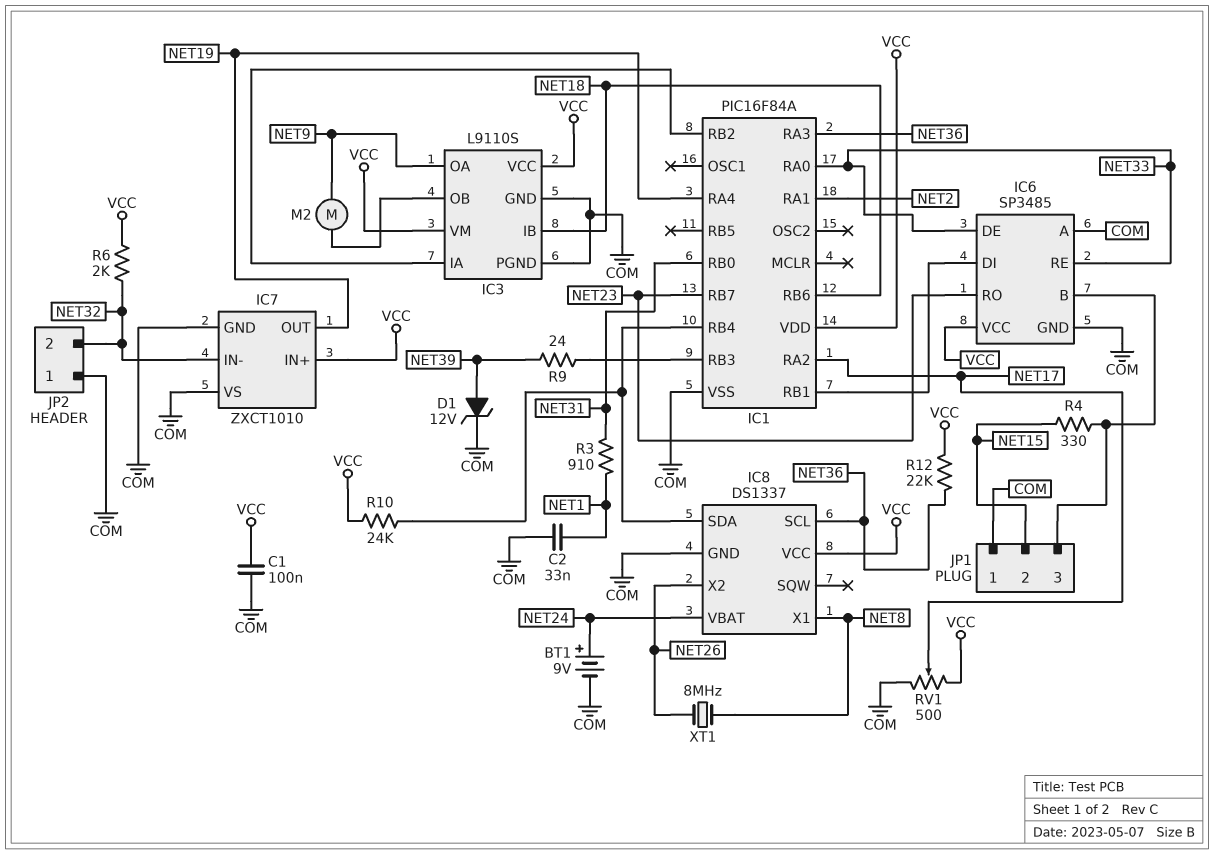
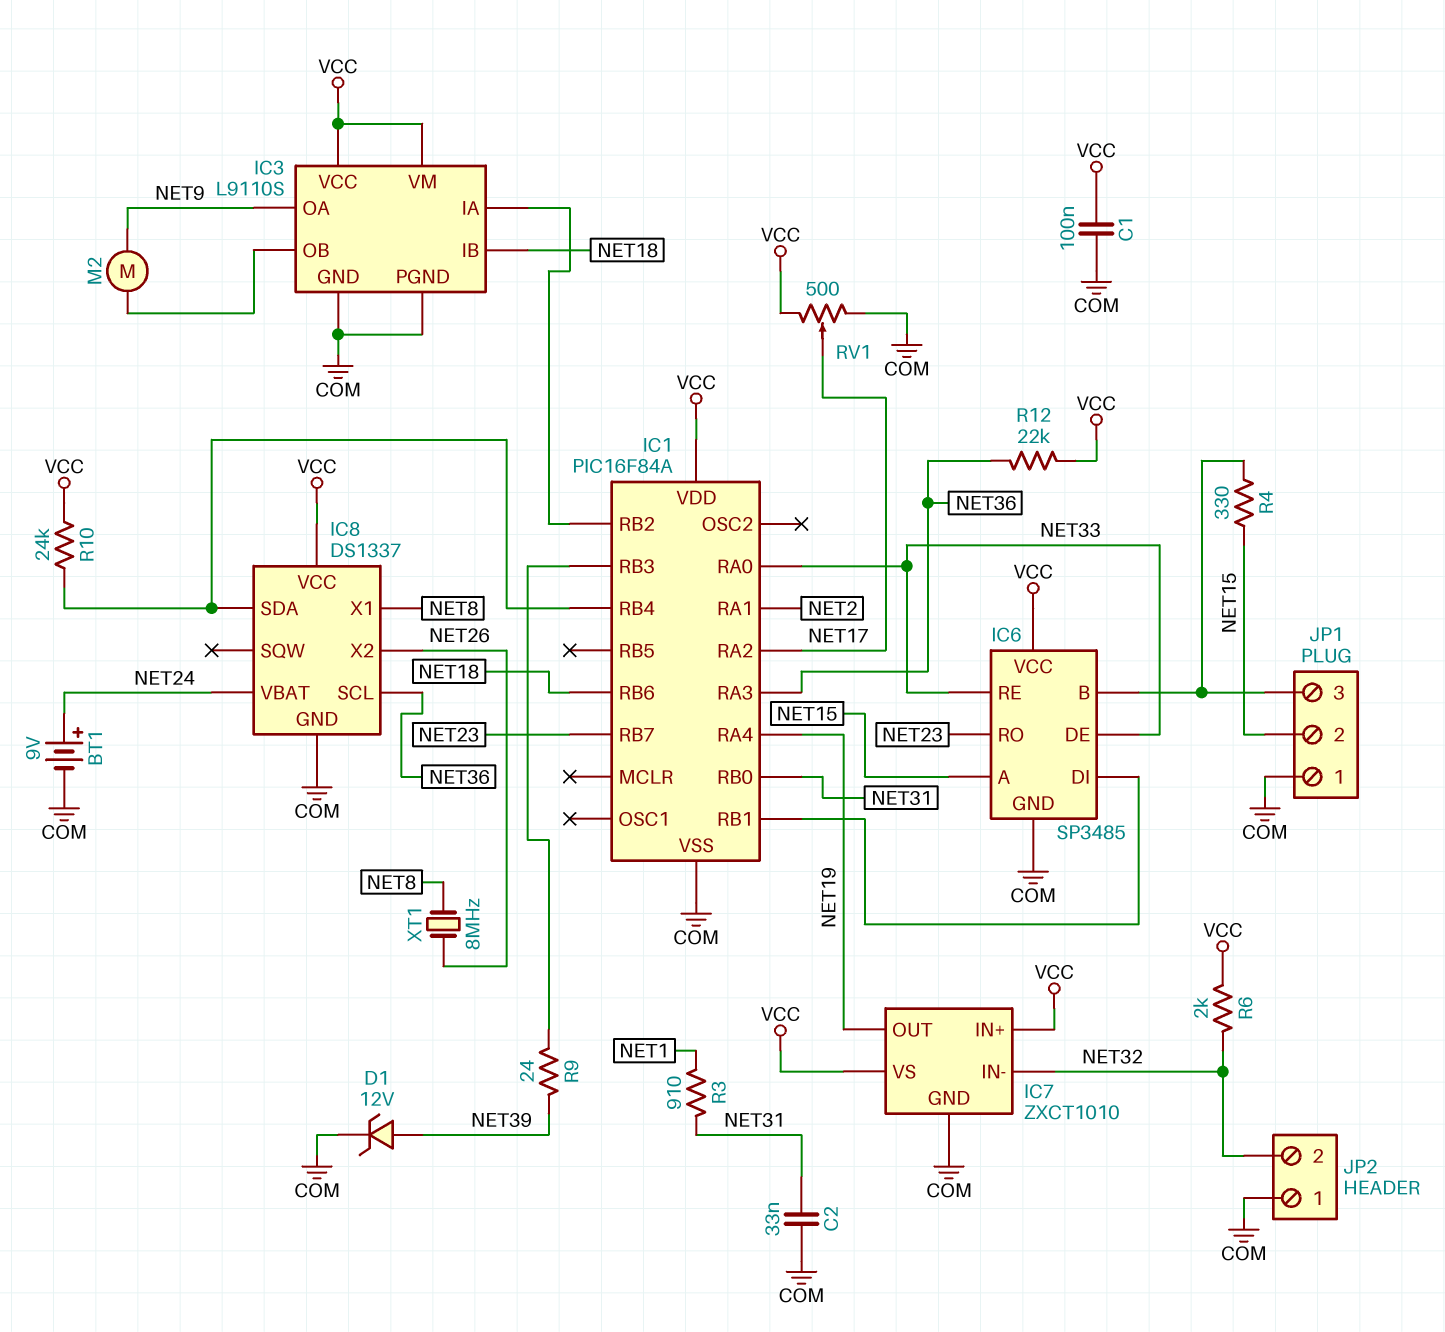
C2: 33nF (COM, NET1) -> 33nF (COM, NET31)
IC6 pin A: COM -> NET15
IC7 pin VS: COM -> VCC

